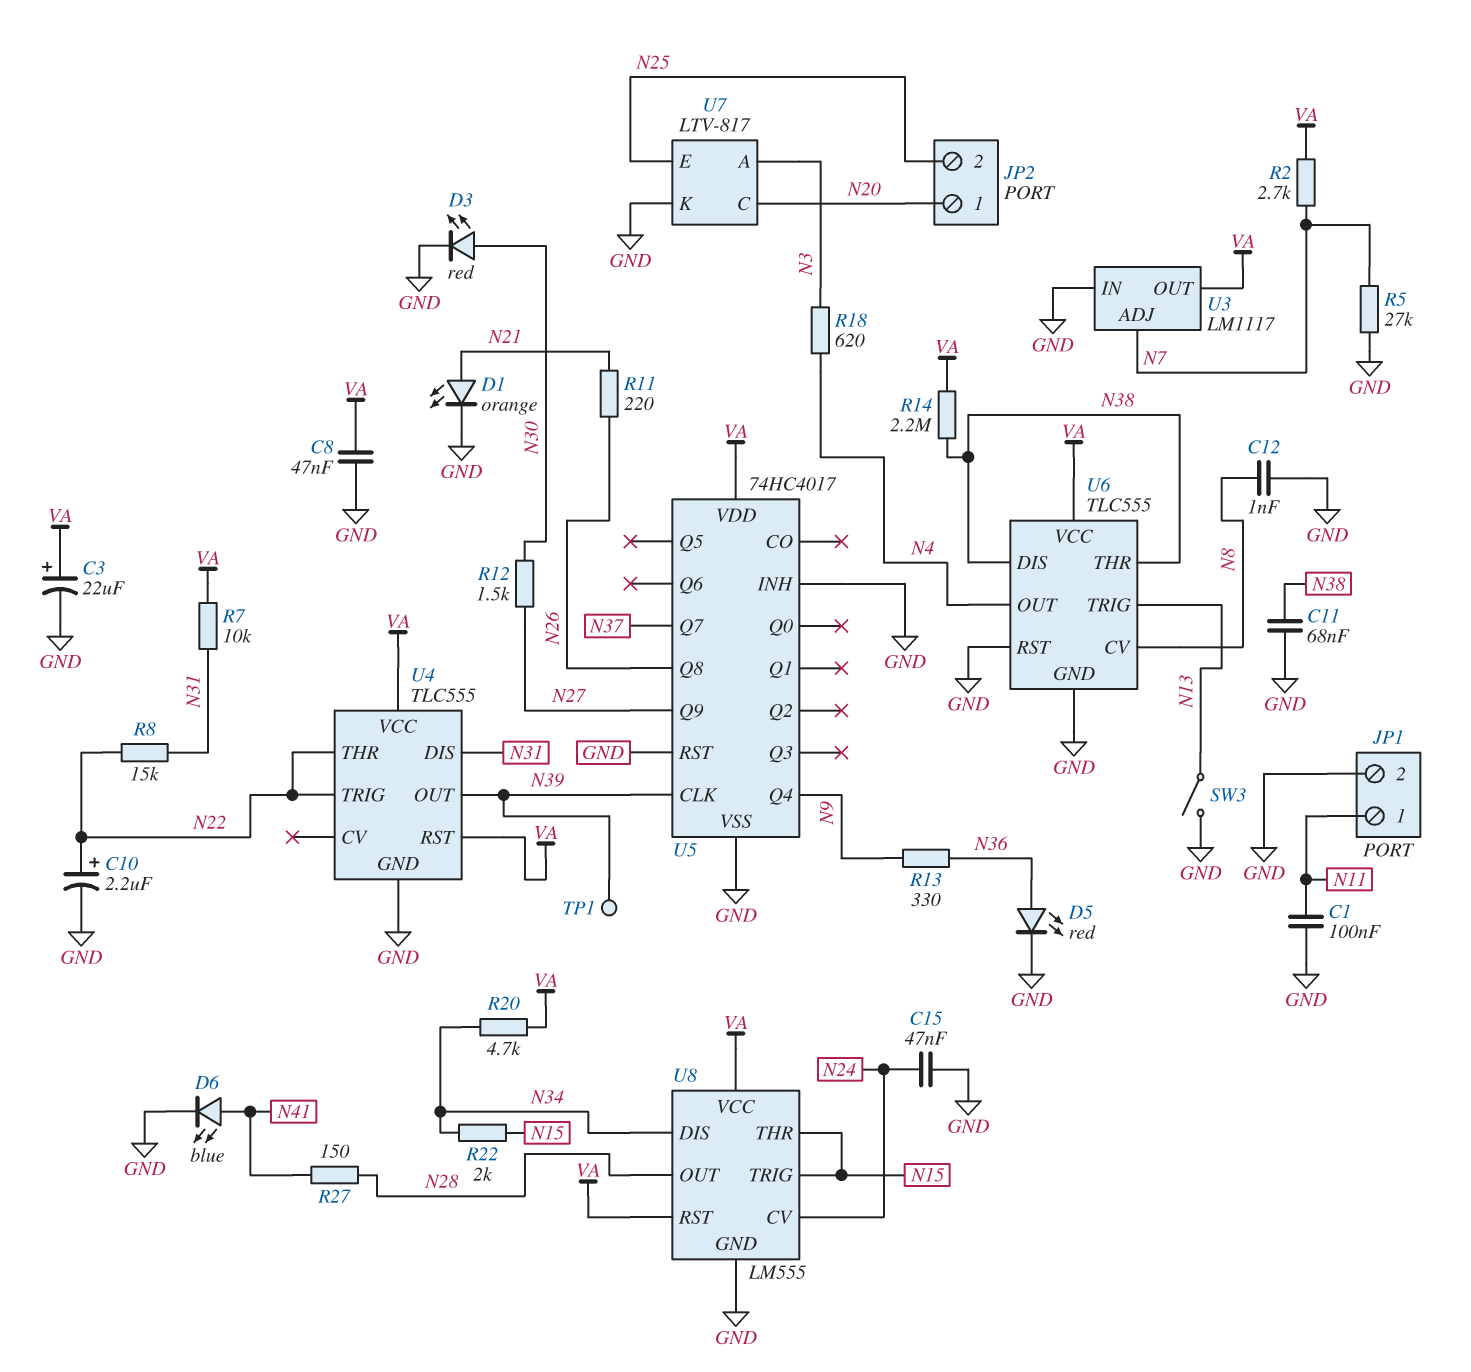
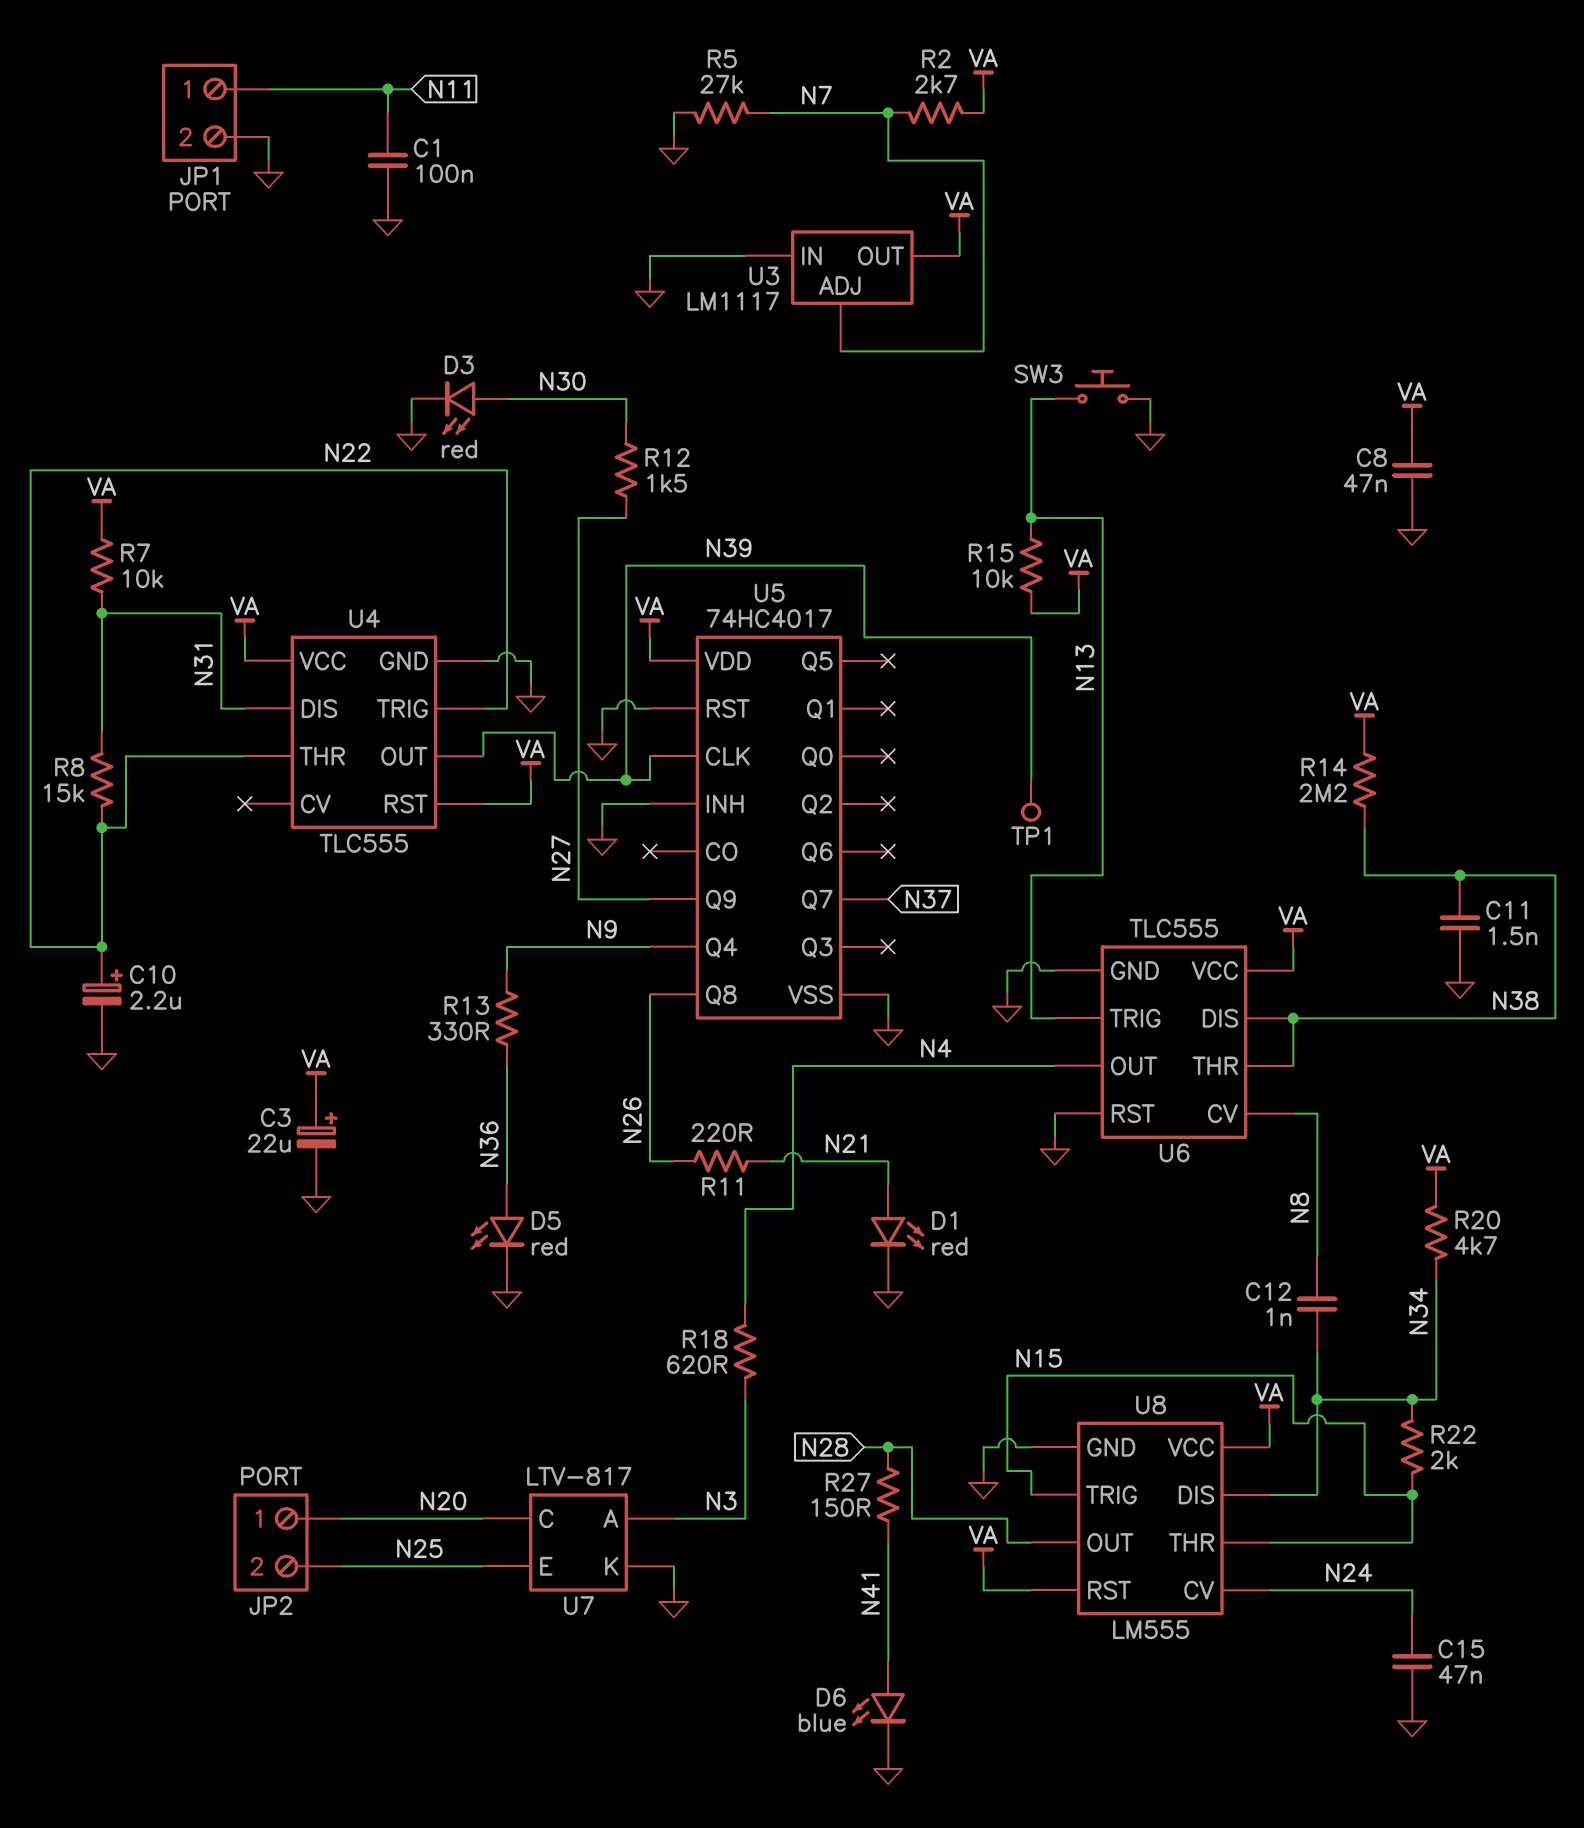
C11: 68nF (GND, N38) -> 1.5nF (GND, N38)
C12: 1nF (GND, N8) -> 1nF (N8, N34)
D1: LED orange (A N21, K GND) -> LED red (A N21, K GND)
R15: none -> 10k (N13, VA)
SW3: switch (GND, N13) -> button (GND, N13)

